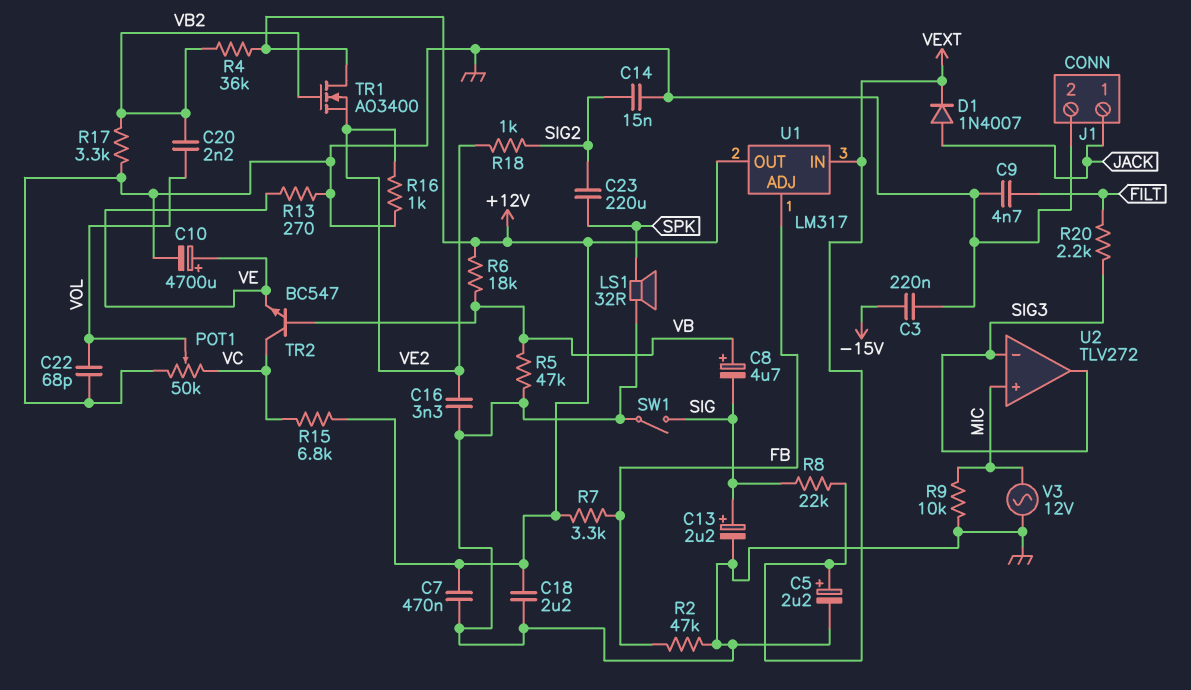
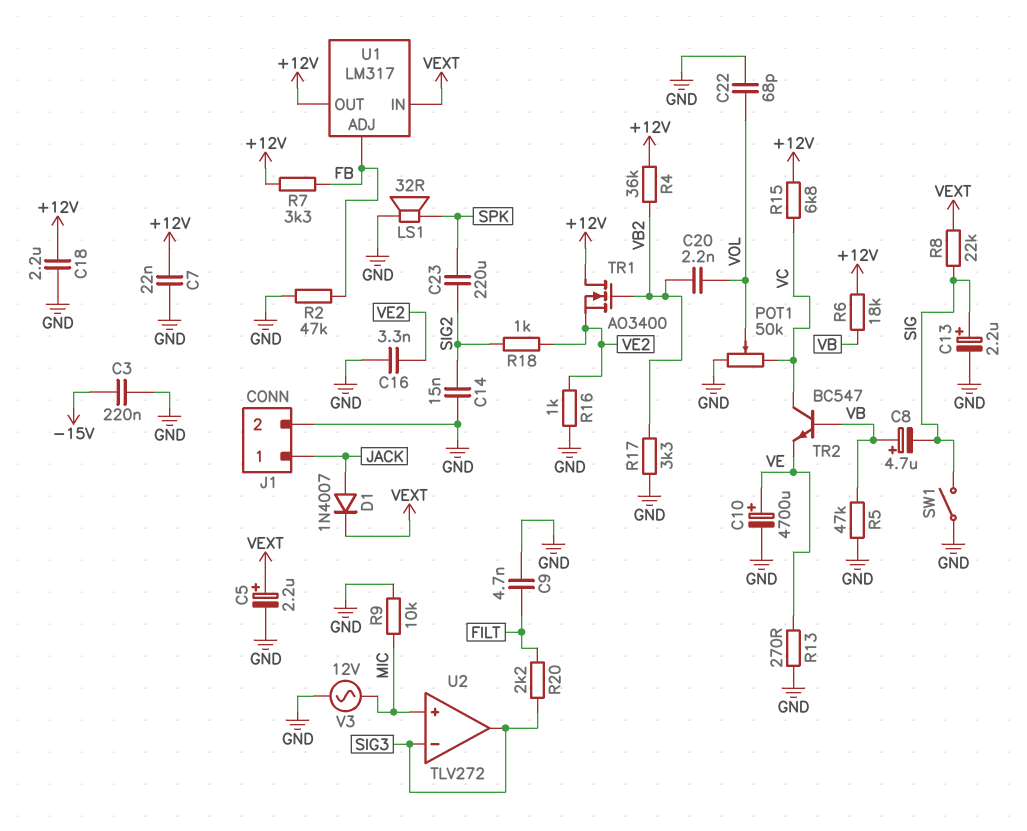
C7: 470nF (+12V, GND) -> 22nF (+12V, GND)

